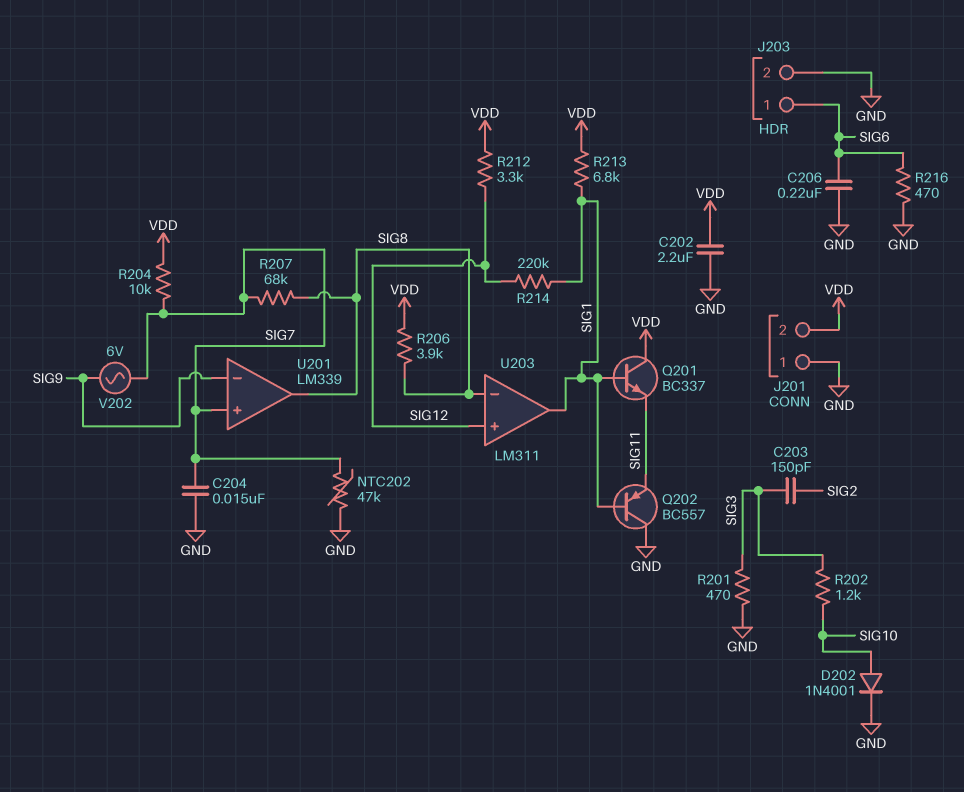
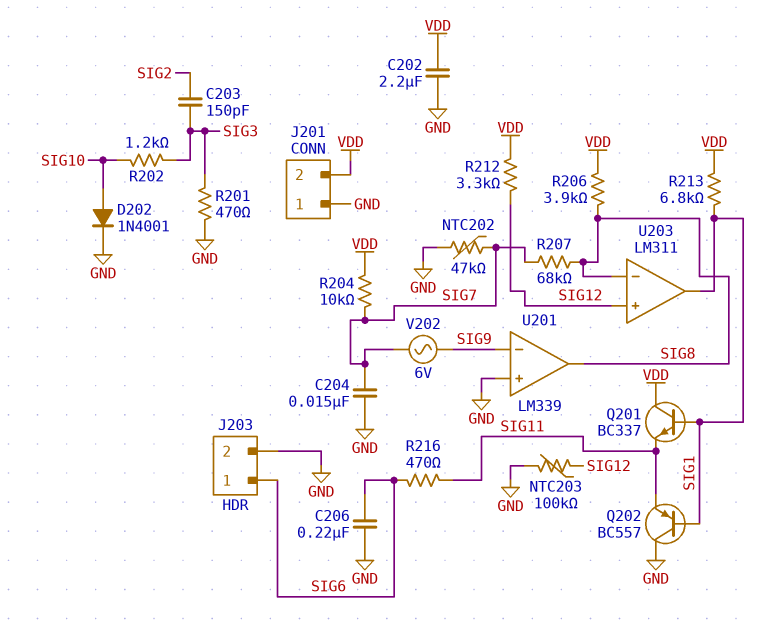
NTC203: none -> 100k (GND, SIG12)
R214: 220k (SIG1, SIG12) -> none
R216: 470 (GND, SIG6) -> 470 (SIG6, SIG11)
U201 pin in+: SIG7 -> GND

